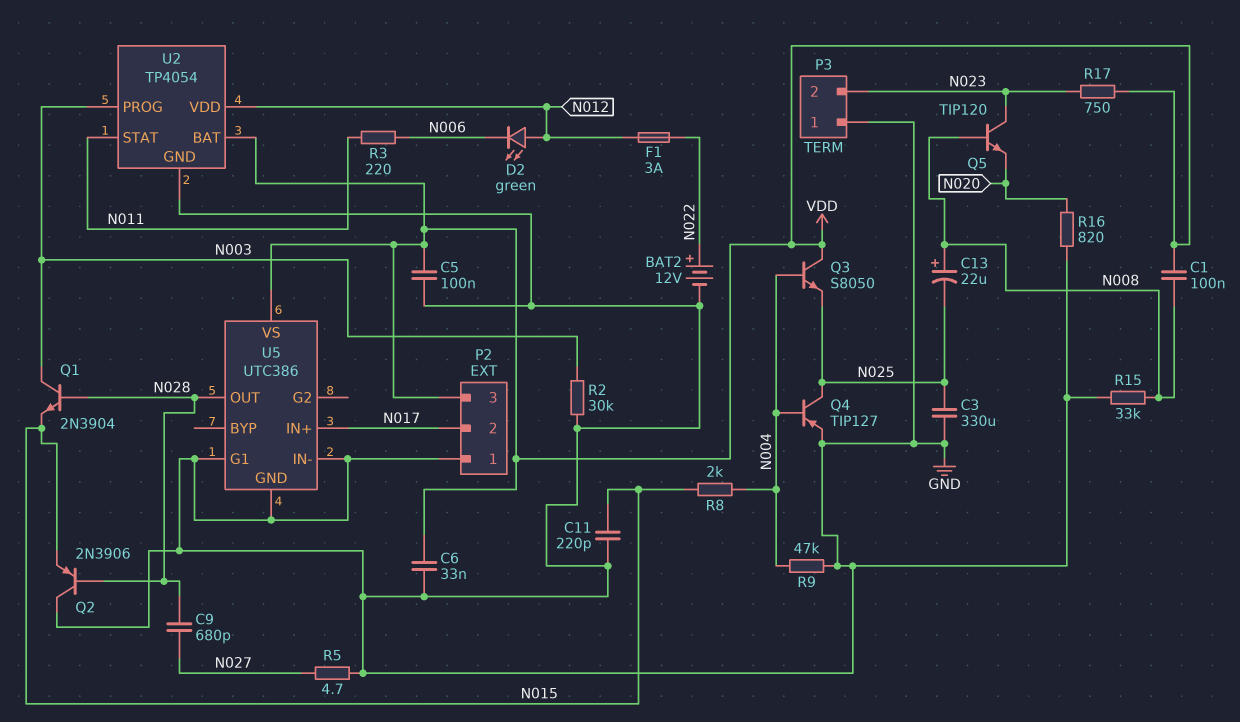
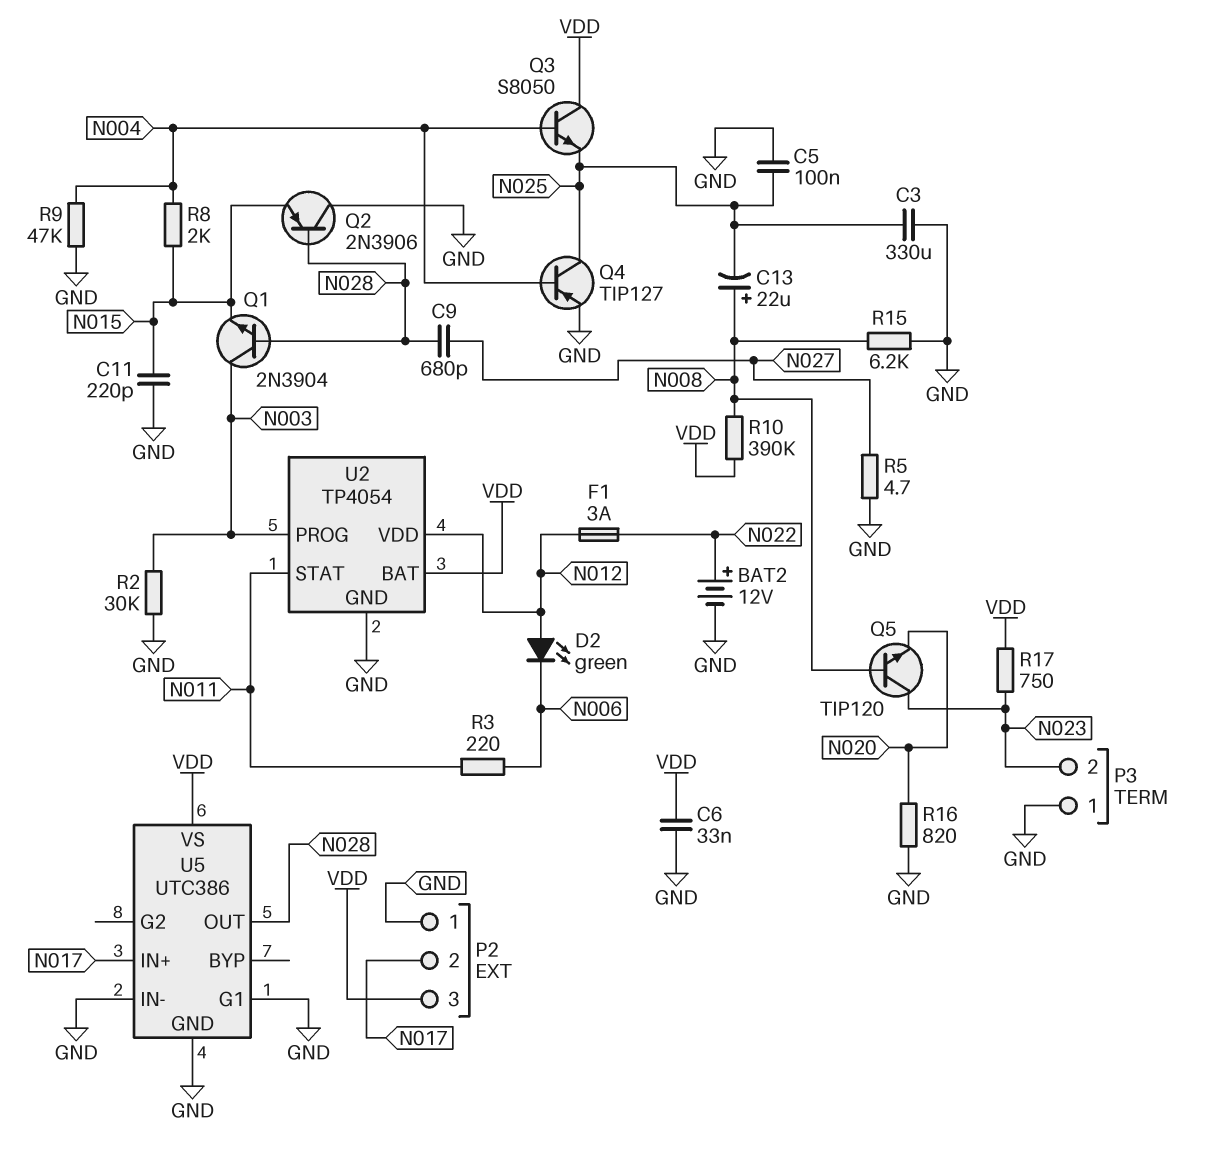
C1: 100nF (N008, VDD) -> none
C5: 100nF (GND, VDD) -> 100nF (GND, N025)
R10: none -> 390k (N008, VDD)
R15: 33k (GND, N008) -> 6.2k (GND, N008)

